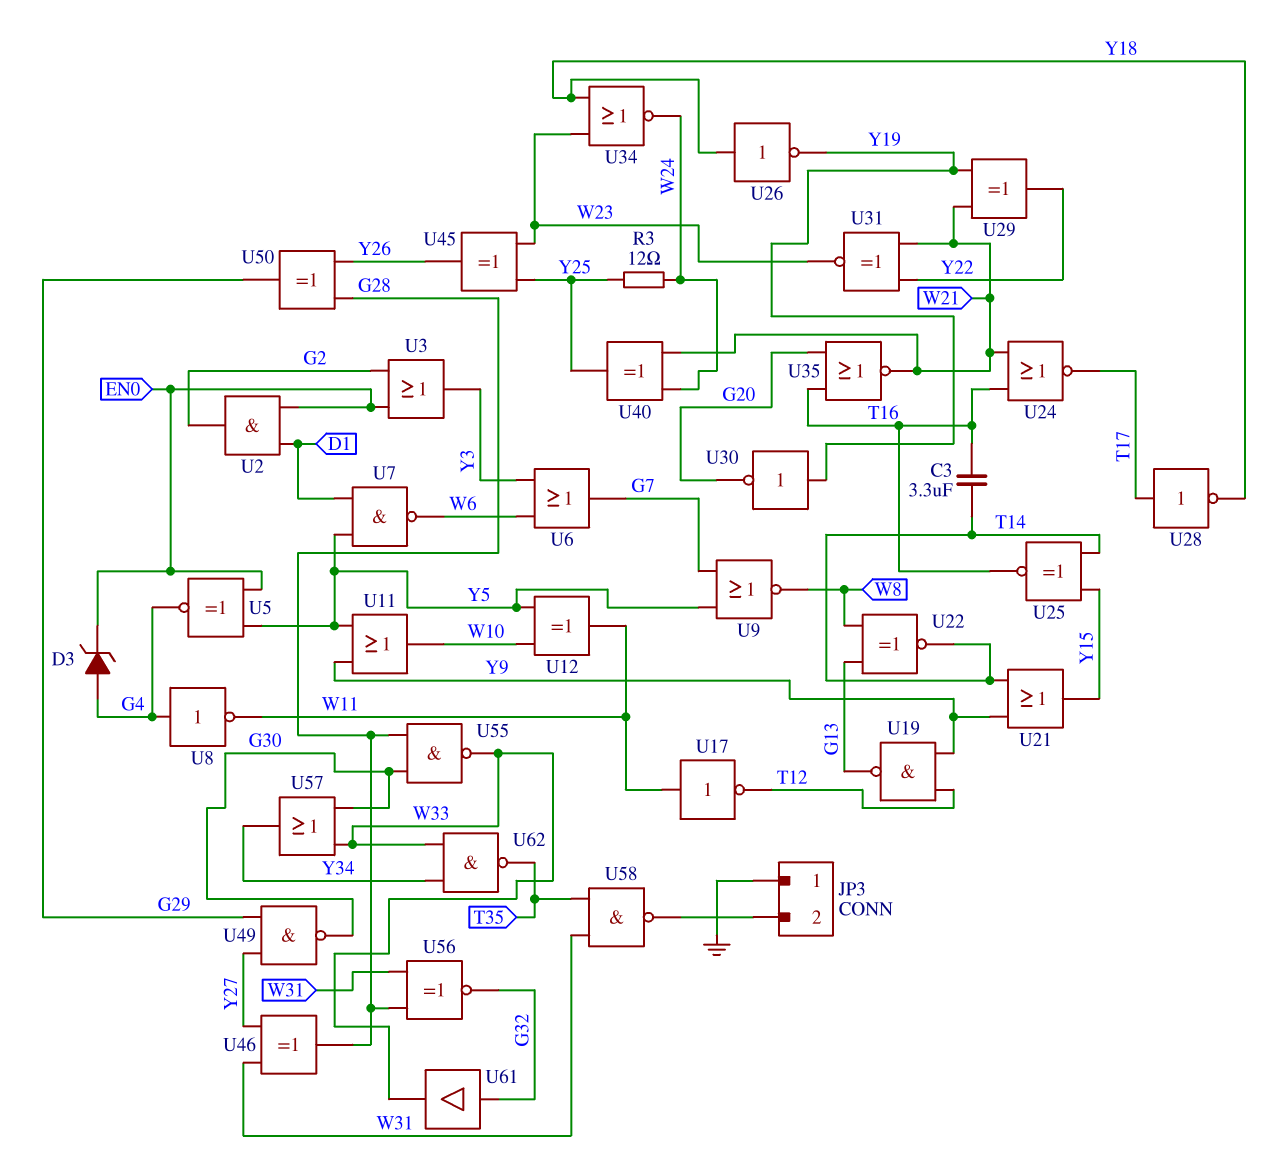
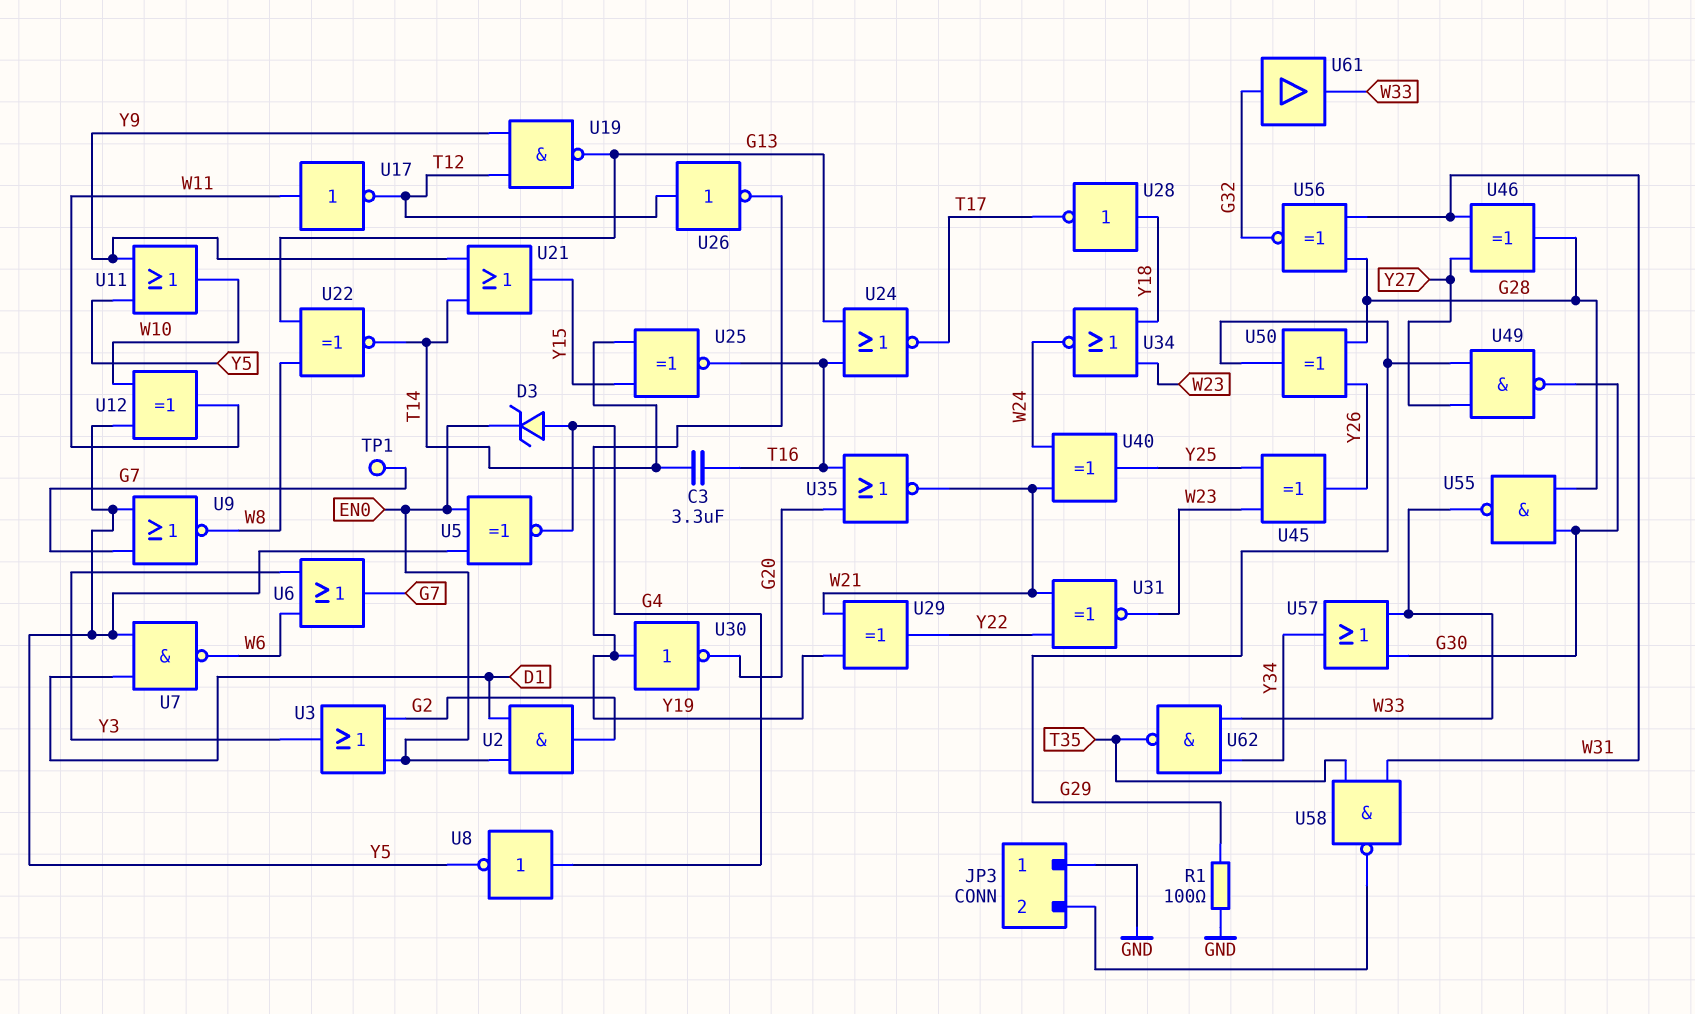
R1: none -> 100 (G29, GND)
R3: 12 (W24, Y25) -> none
TP1: none -> test point (G7)
U8: NOT (in G4, out W11) -> NOT (in G4, out Y5)
U24: NOR (in T16, in W21, out T17) -> NOR (in G13, in T16, out T17)
U26: NOT (in Y18, out Y19) -> NOT (in T12, out Y19)
U28: NOT (in T17, out Y18) -> NOT (in Y18, out T17)

